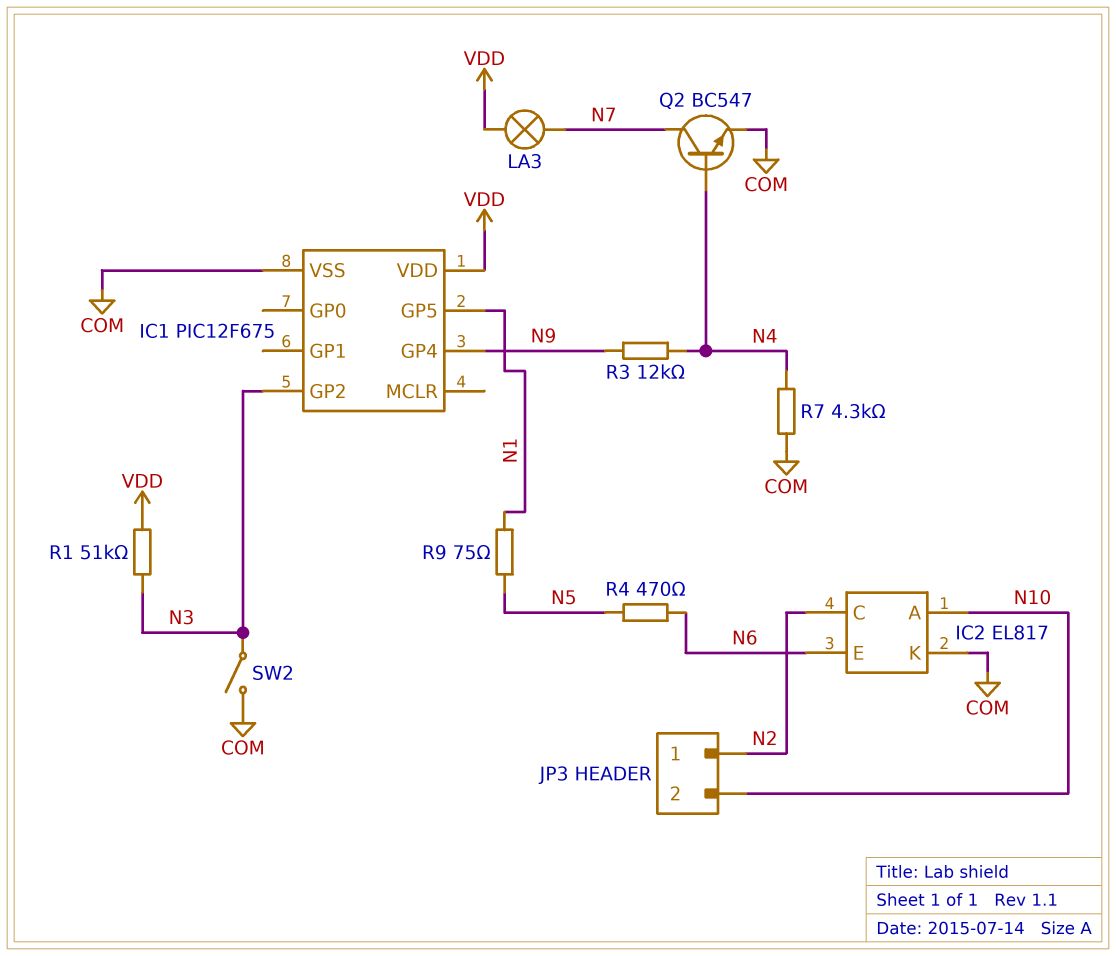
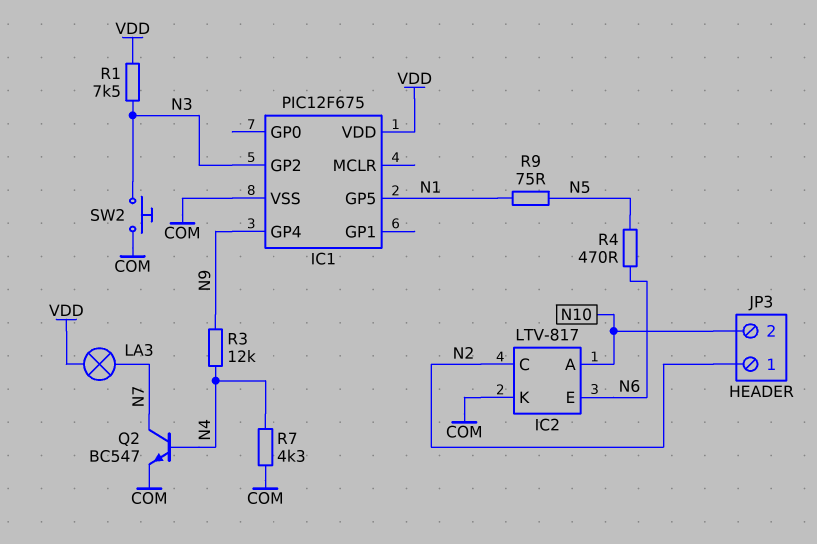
IC2: EL817 -> LTV-817
R1: 51k (N3, VDD) -> 7.5k (N3, VDD)
SW2: switch (COM, N3) -> button (COM, N3)

